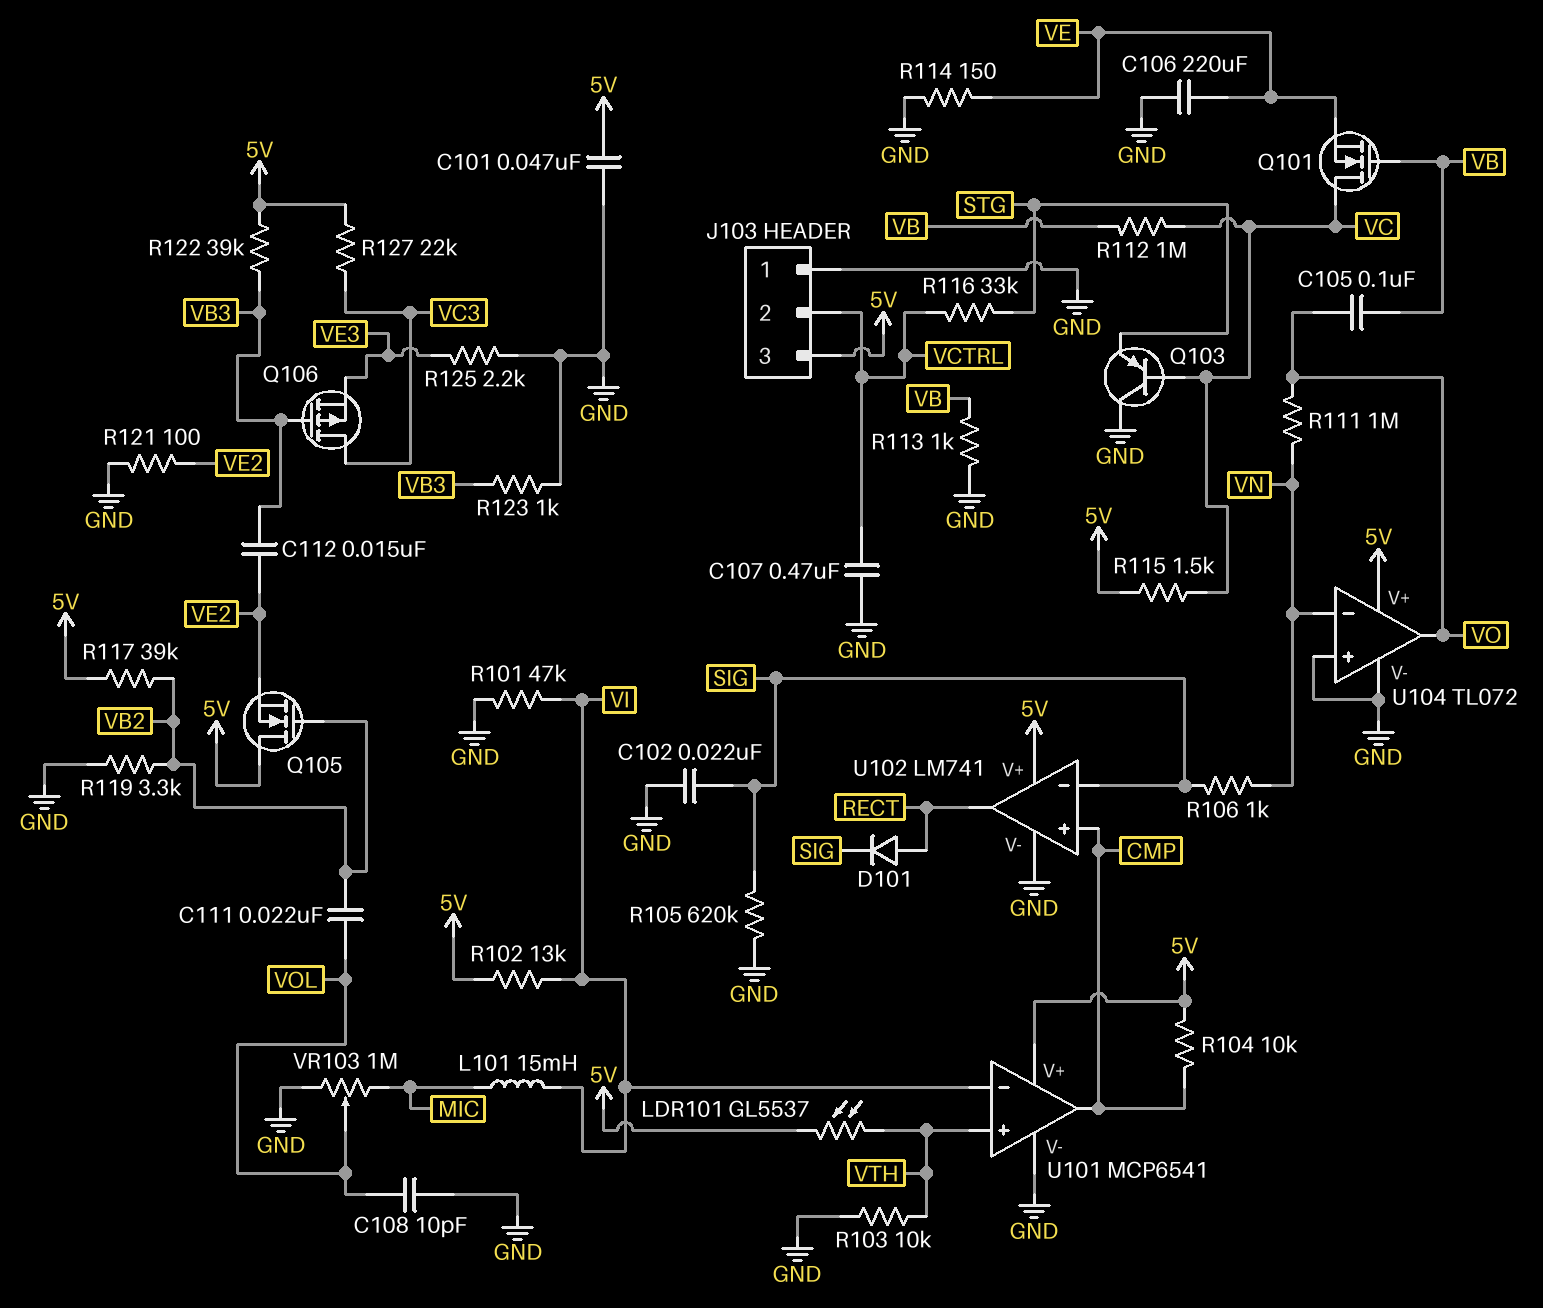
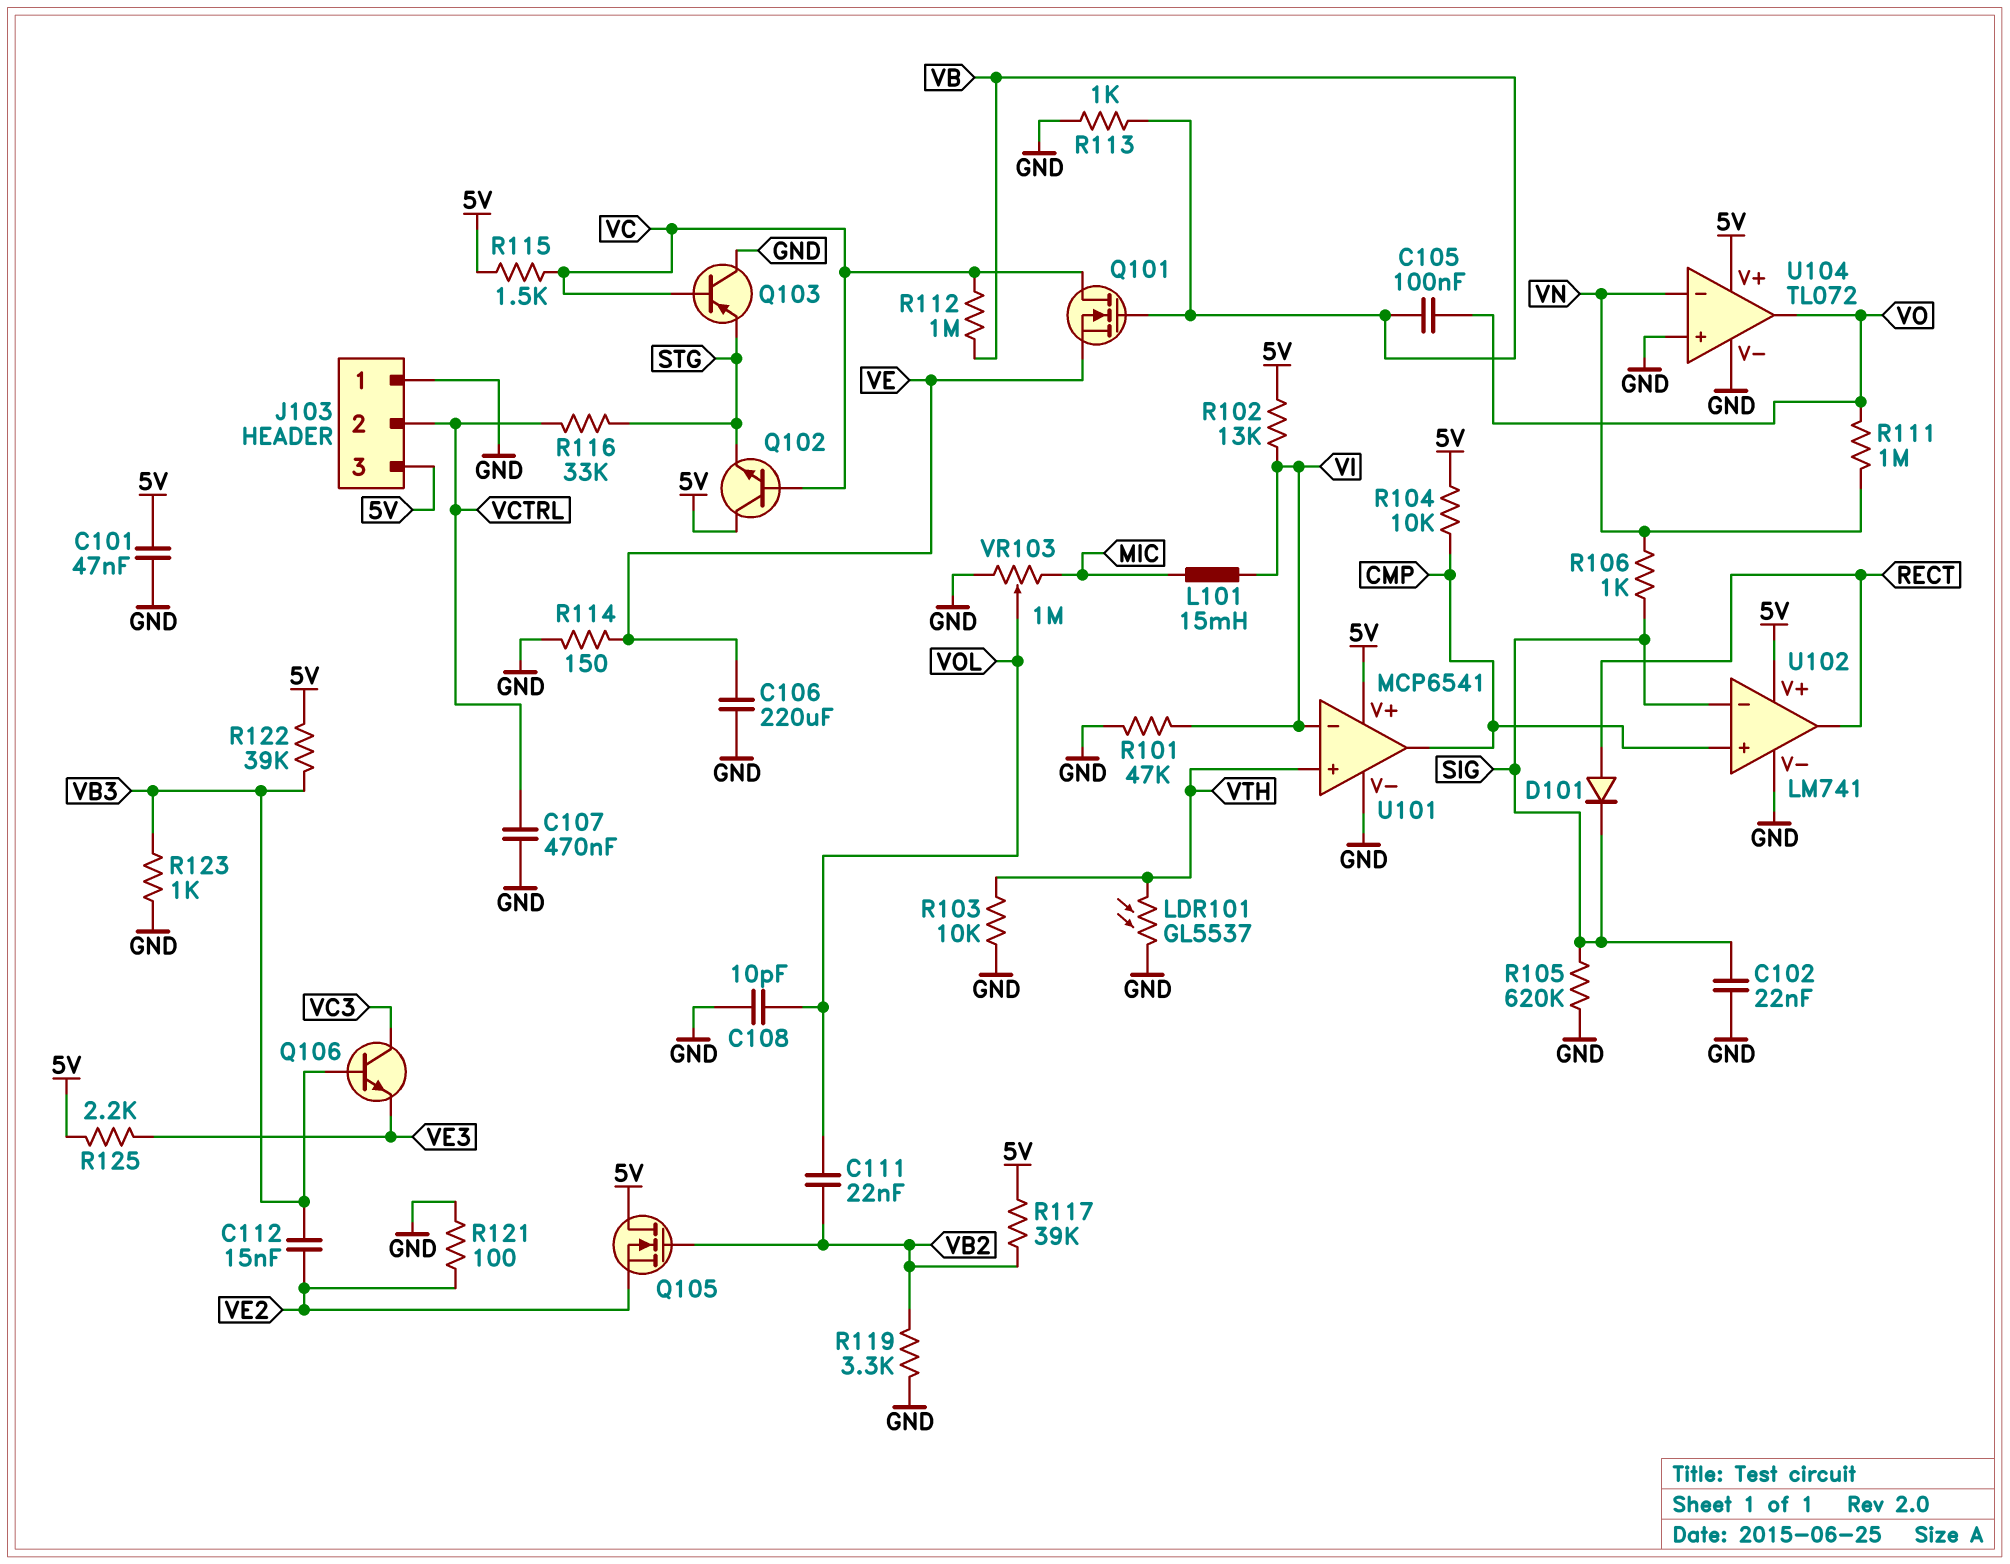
LDR101: GL5537 (5V, VTH) -> GL5537 (GND, VTH)
Q102: none -> NPN (B VC, C 5V, E STG)
Q106: PMOS (G VB3, D VC3, S VE3) -> NPN (B VB3, C VC3, E VE3)
R125: 2.2k (GND, VE3) -> 2.2k (5V, VE3)
R127: 22k (5V, VC3) -> none

